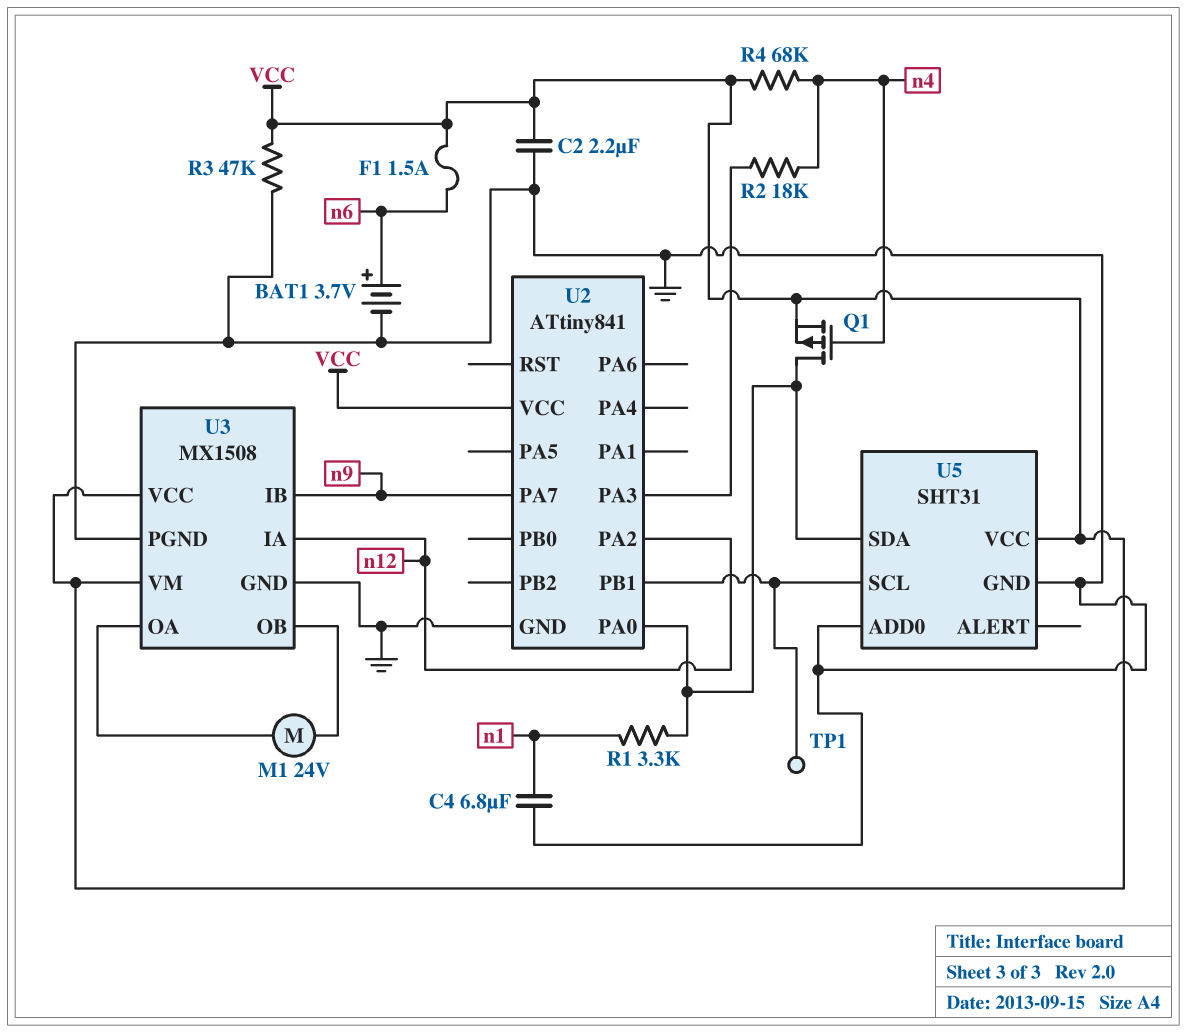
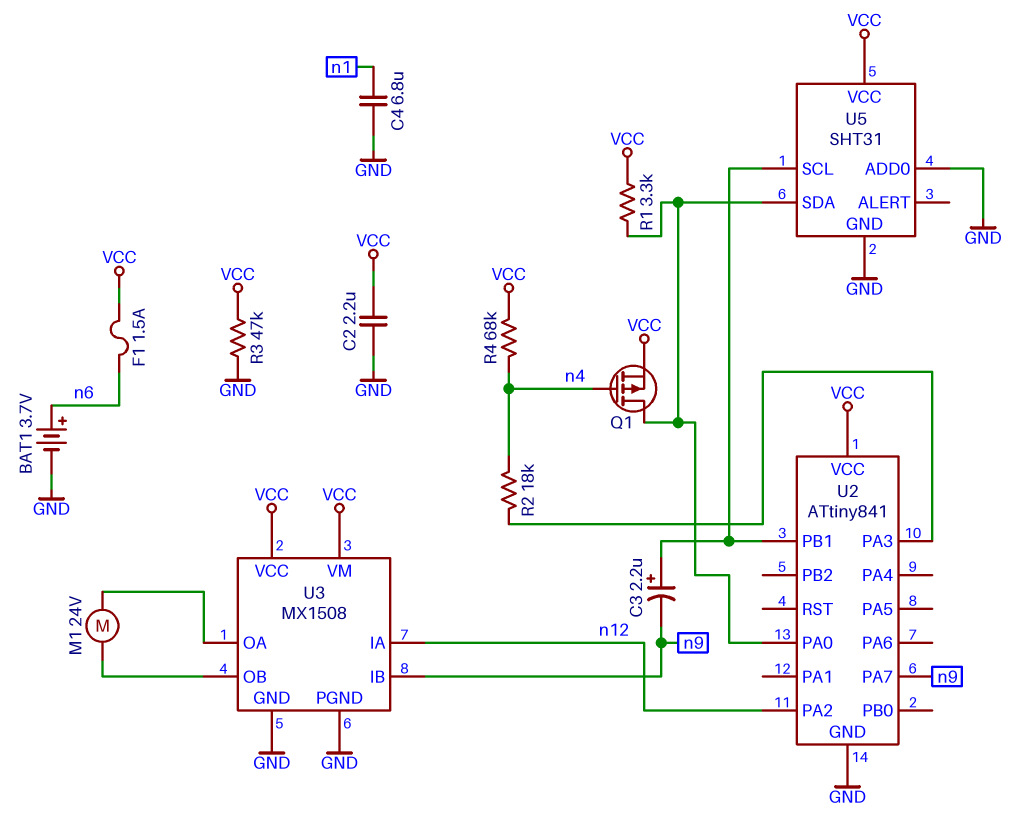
C3: none -> 2.2uF (plus U2/PB1, minus n9)
R1: 3.3k (U2/PA0, n1) -> 3.3k (U2/PA0, VCC)
TP1: test point (U2/PB1) -> none

